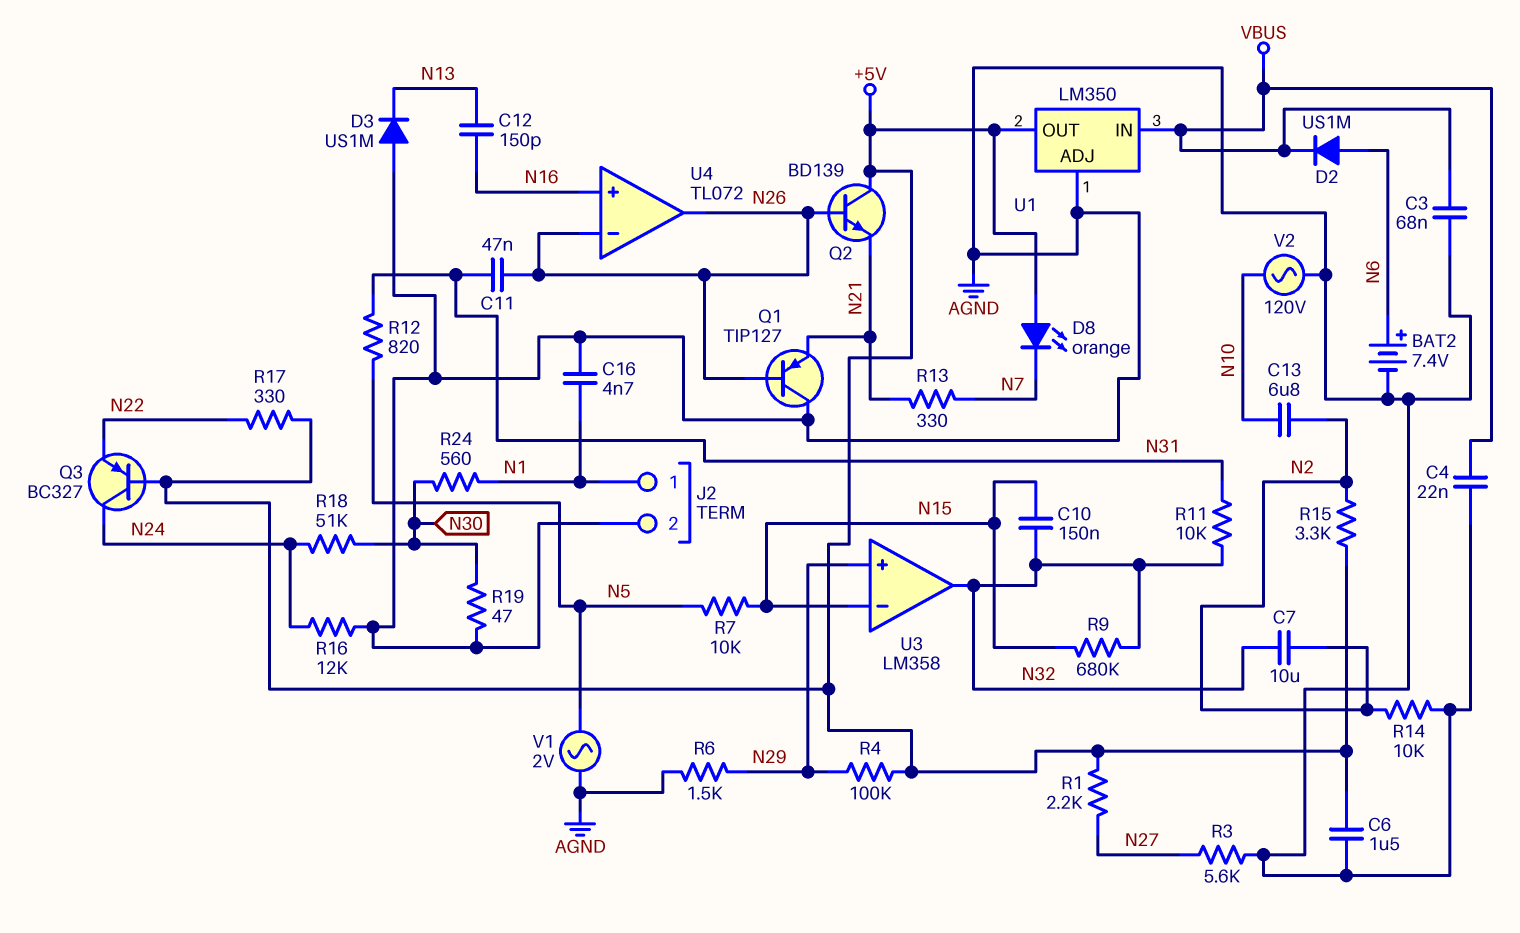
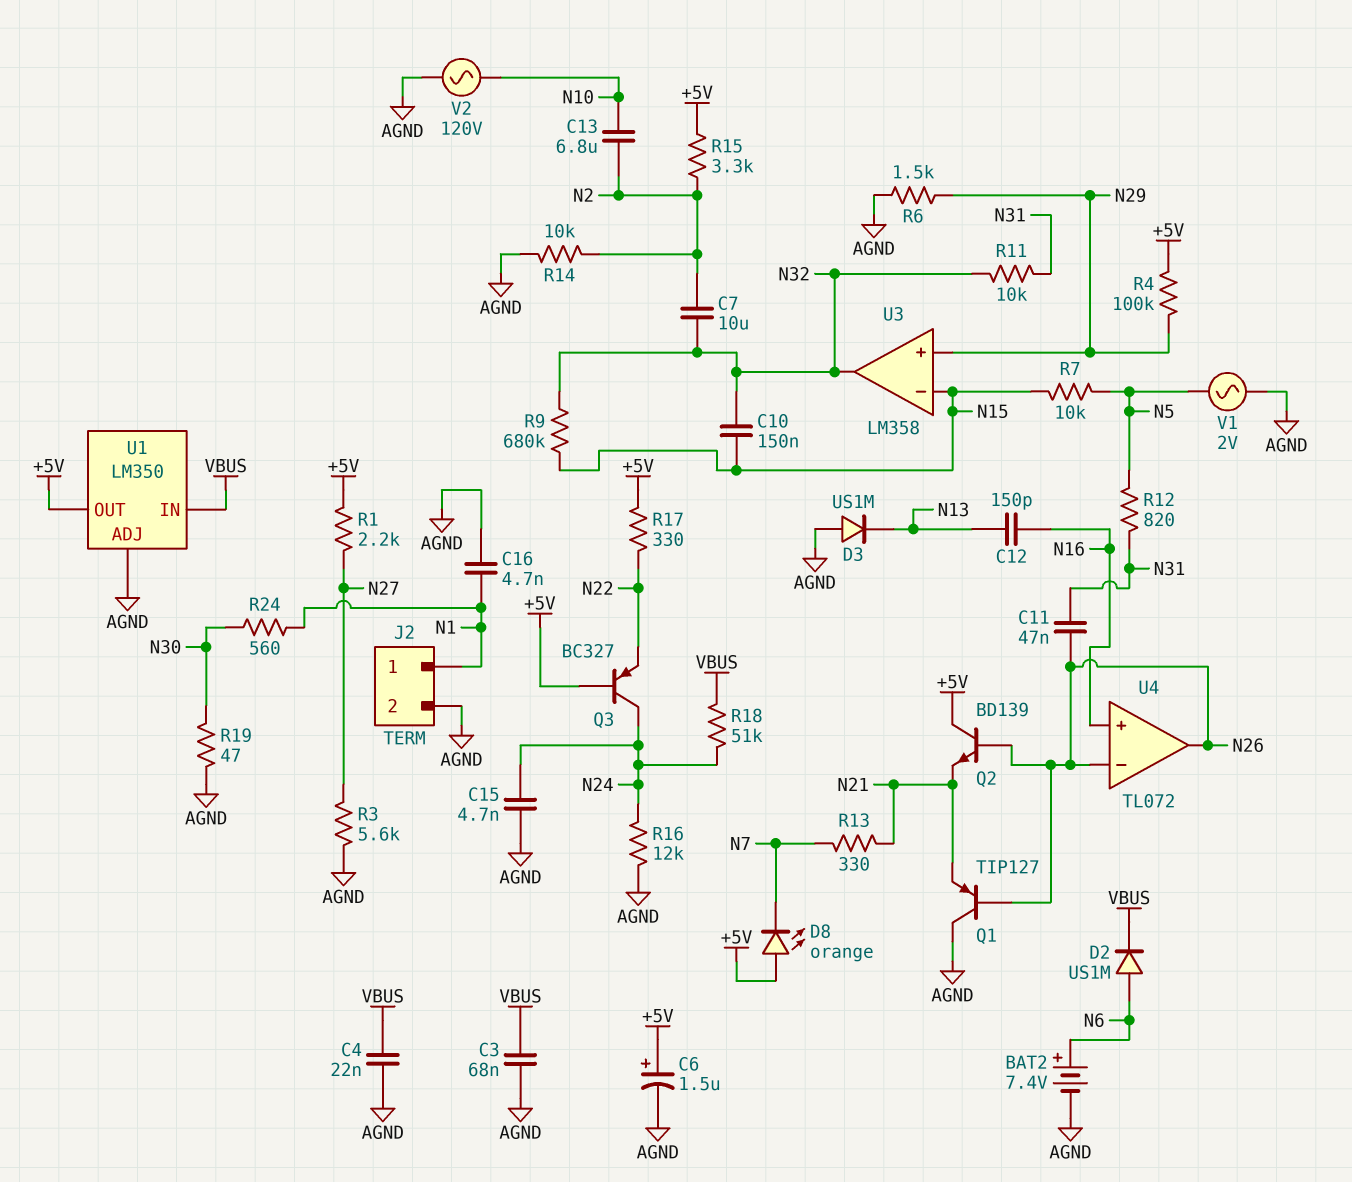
C6: 1.5uF (+5V, AGND) -> 1.5uF (plus +5V, minus AGND)
C15: none -> 4.7nF (AGND, N24)
R18: 51k (N24, N30) -> 51k (N24, VBUS)

